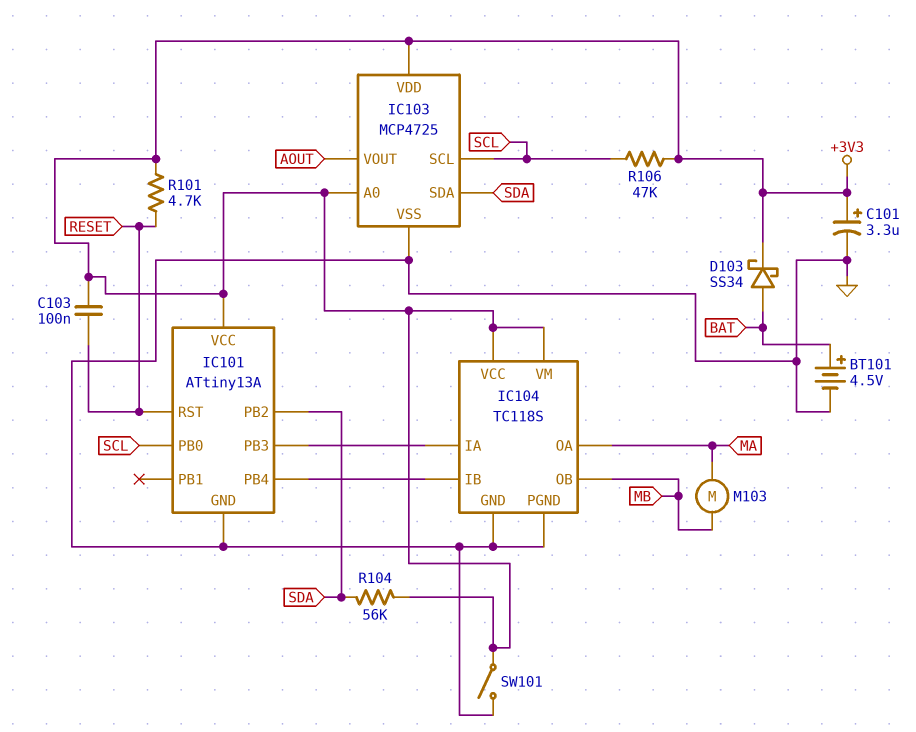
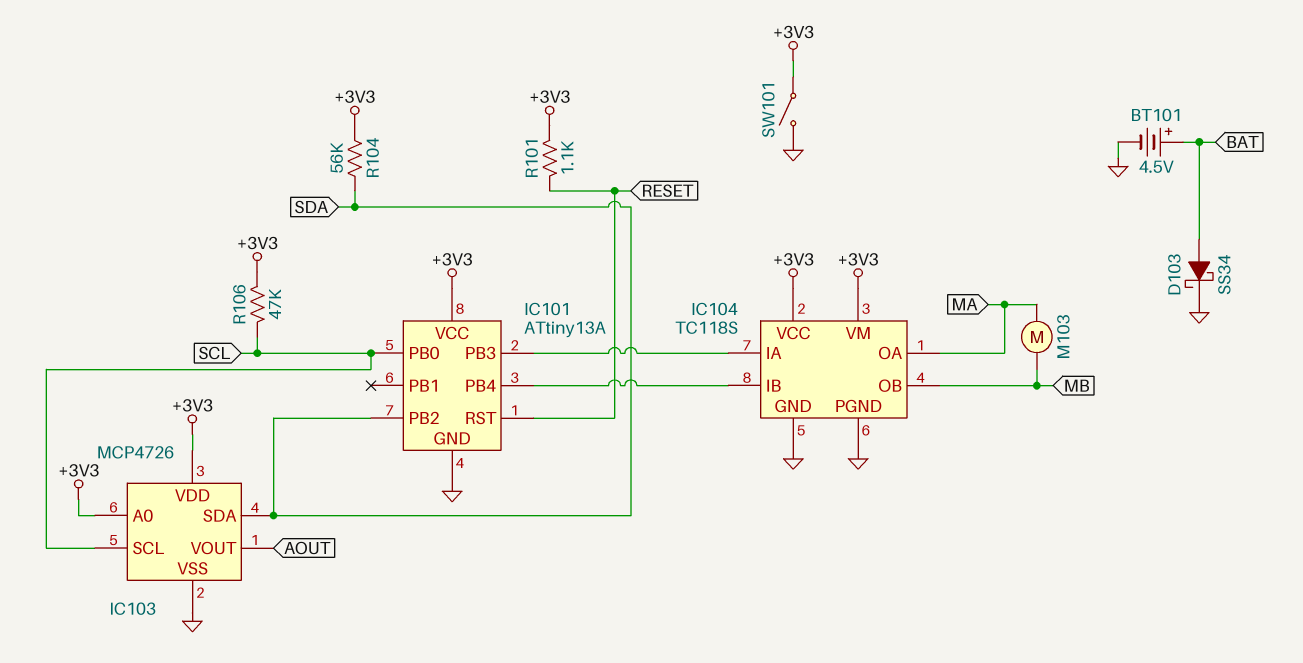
C101: 3.3uF (plus +3V3, minus GND) -> none
C103: 100nF (+3V3, RESET) -> none
D103: schottky SS34 (A BAT, K +3V3) -> schottky SS34 (A BAT, K GND)
IC103: MCP4725 -> MCP4726
R101: 4.7k (+3V3, RESET) -> 1.1k (+3V3, RESET)

